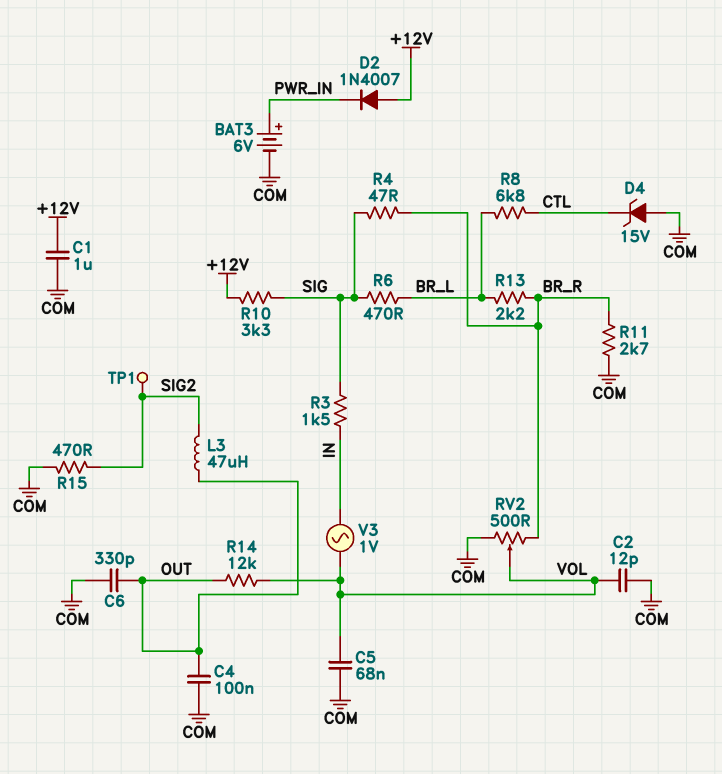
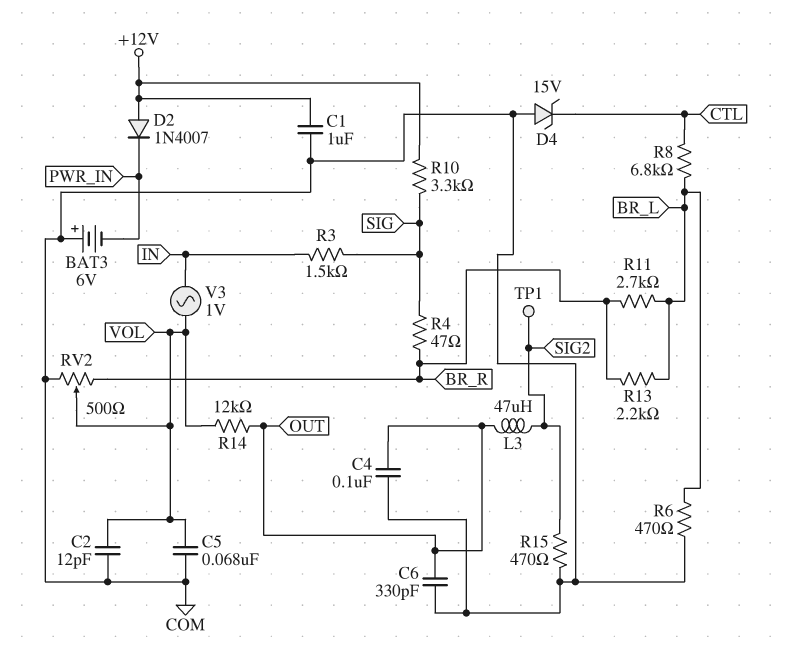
BAT3: 6V (plus PWR_IN, minus COM) -> 6V (plus COM, minus PWR_IN)
R6: 470 (BR_L, SIG) -> 470 (BR_L, COM)
R11: 2.7k (BR_R, COM) -> 2.7k (BR_L, BR_R)

